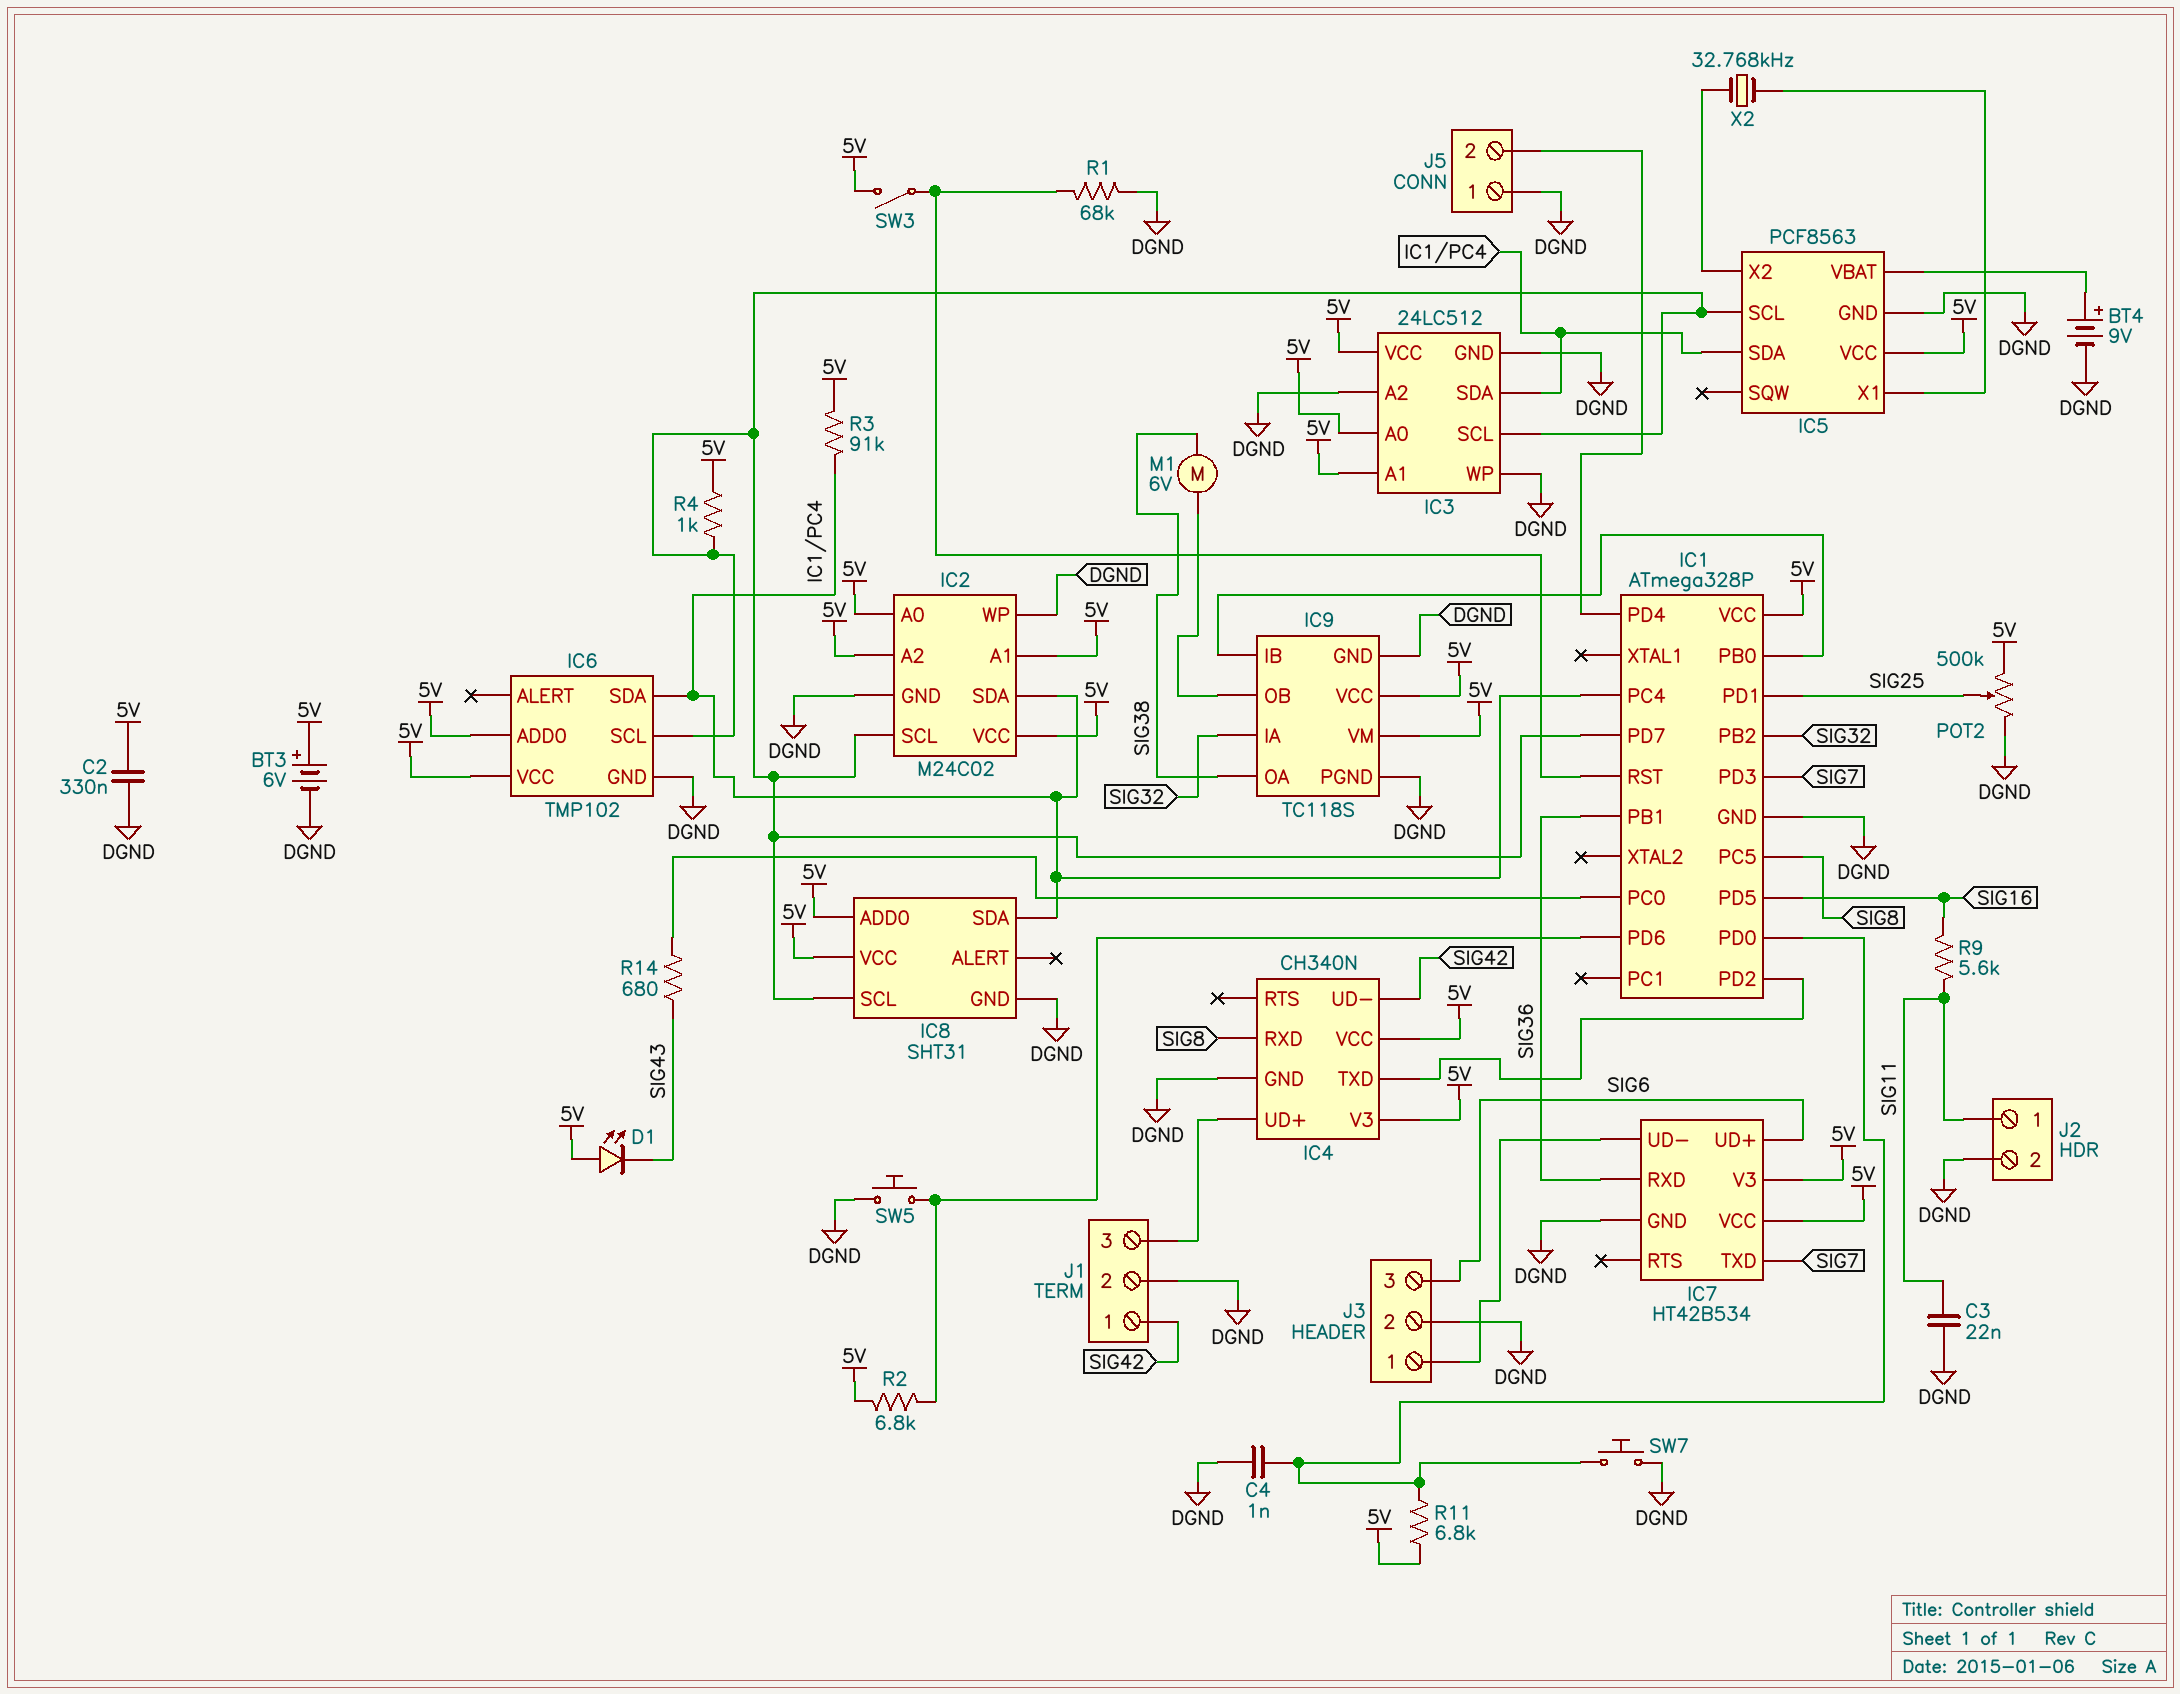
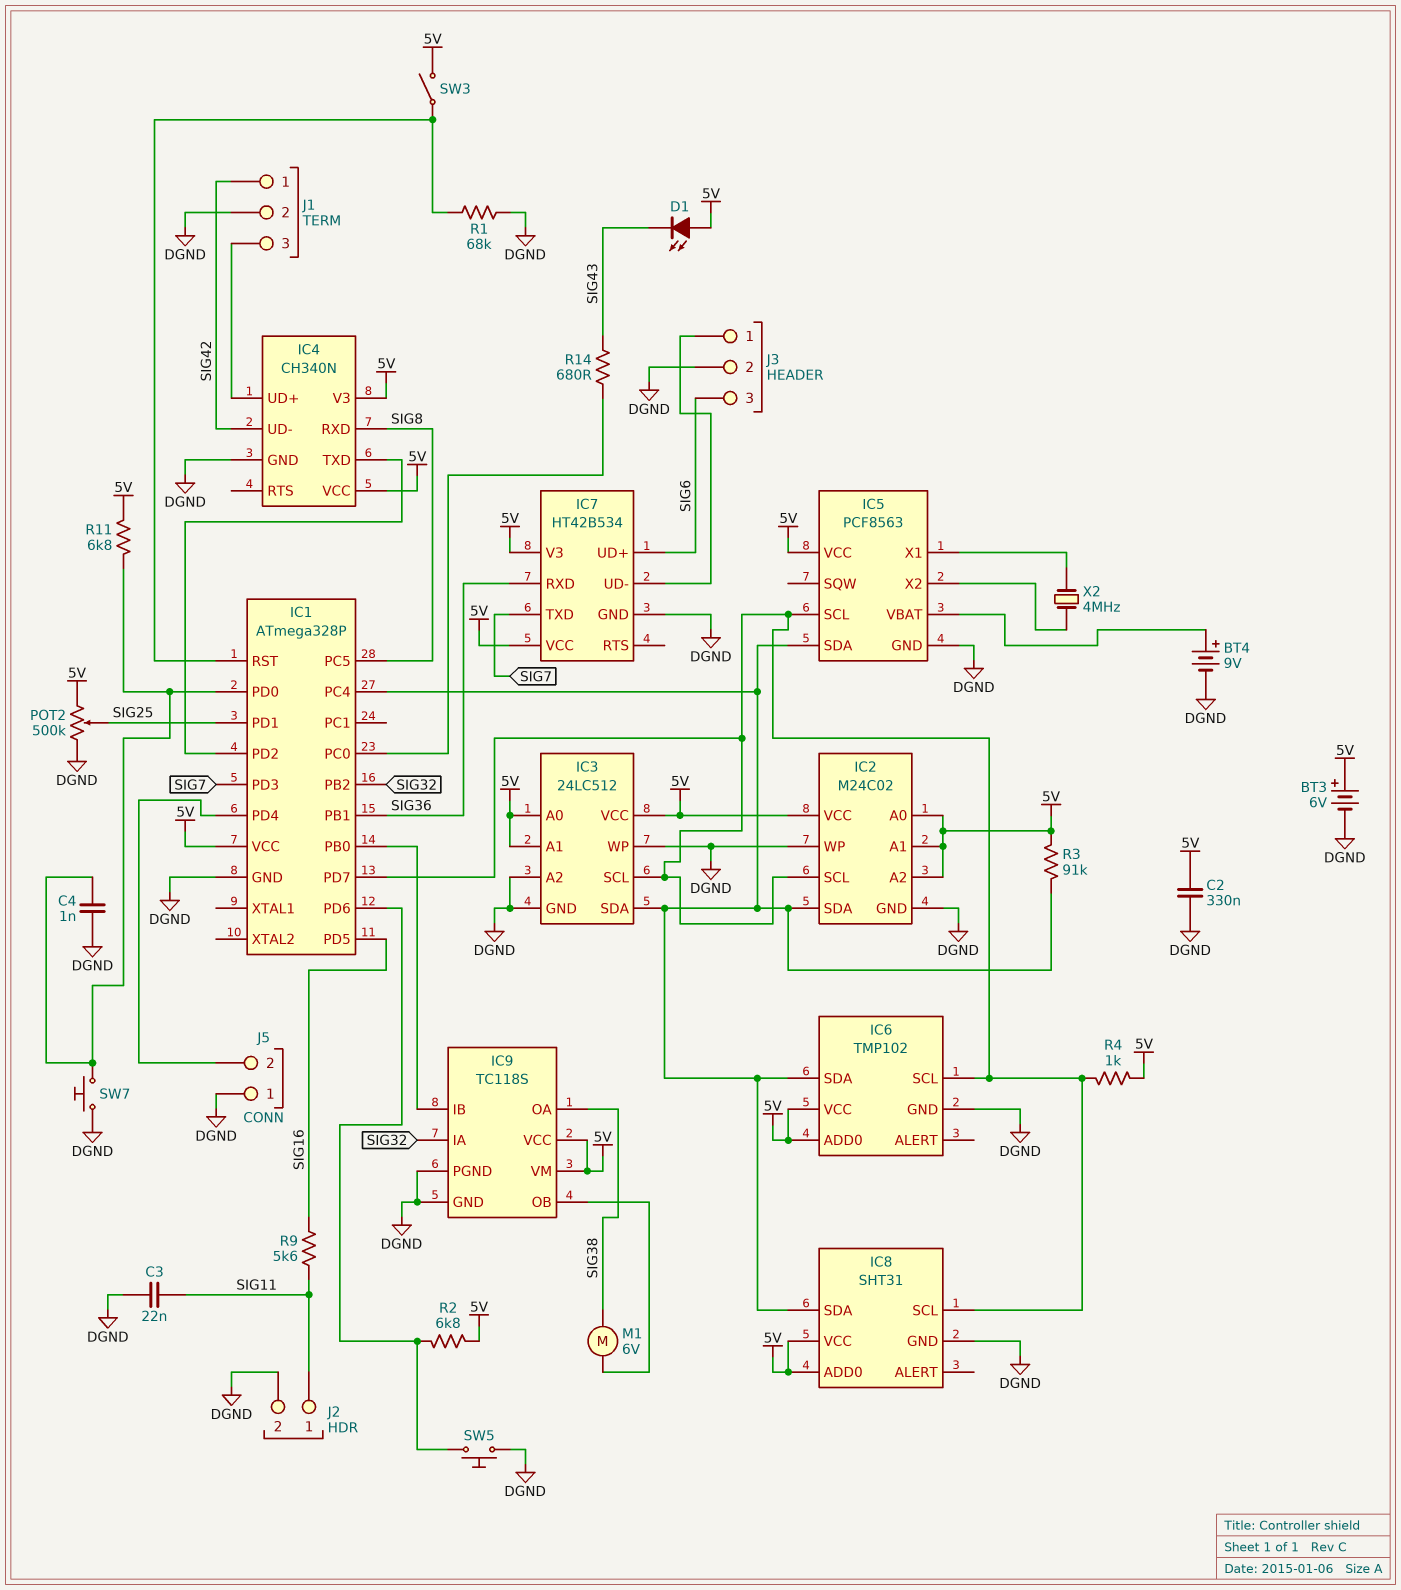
X2: 32.768kHz (IC5/X1, IC5/X2) -> 4MHz (IC5/X1, IC5/X2)

